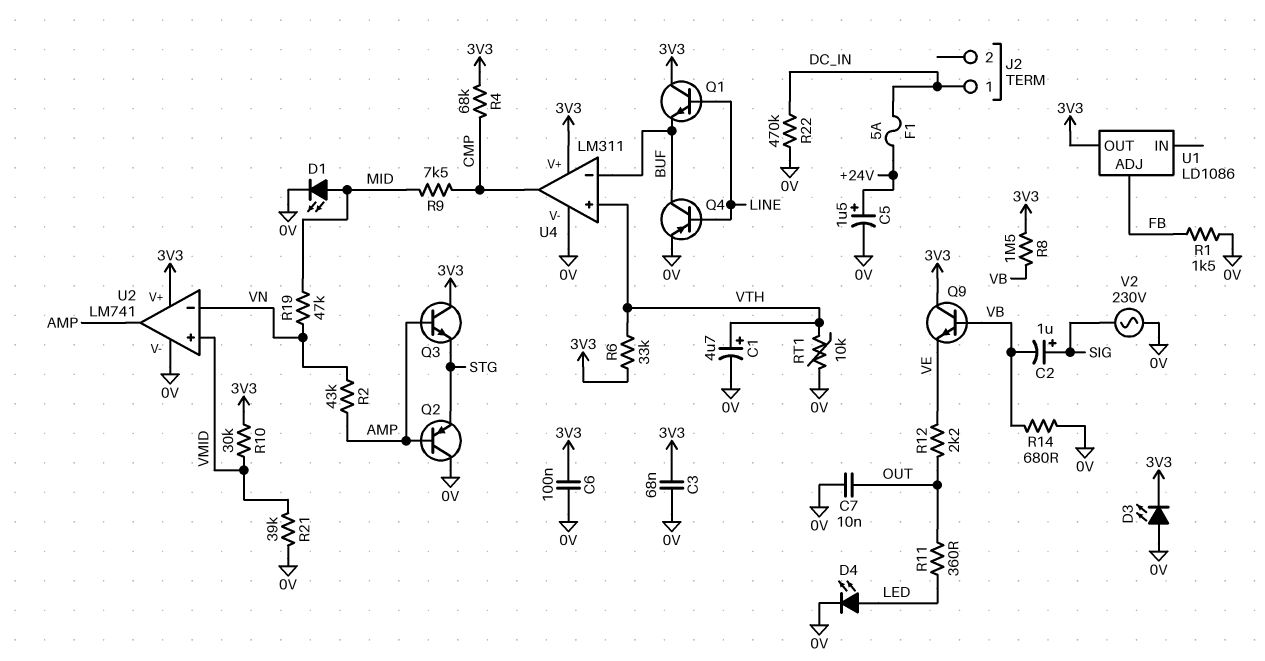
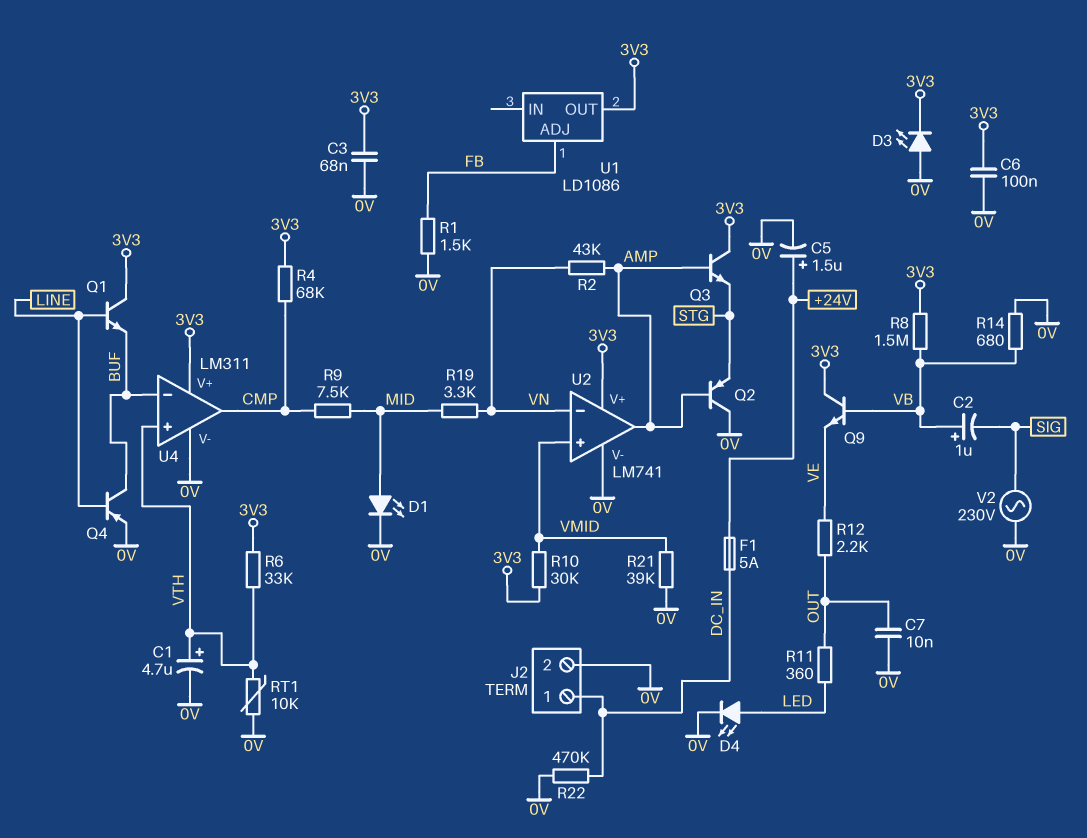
C2: 1uF (plus SIG, minus VB) -> 1uF (plus VB, minus SIG)
J2 pin 2: none -> 0V
R19: 47k (MID, VN) -> 3.3k (MID, VN)

